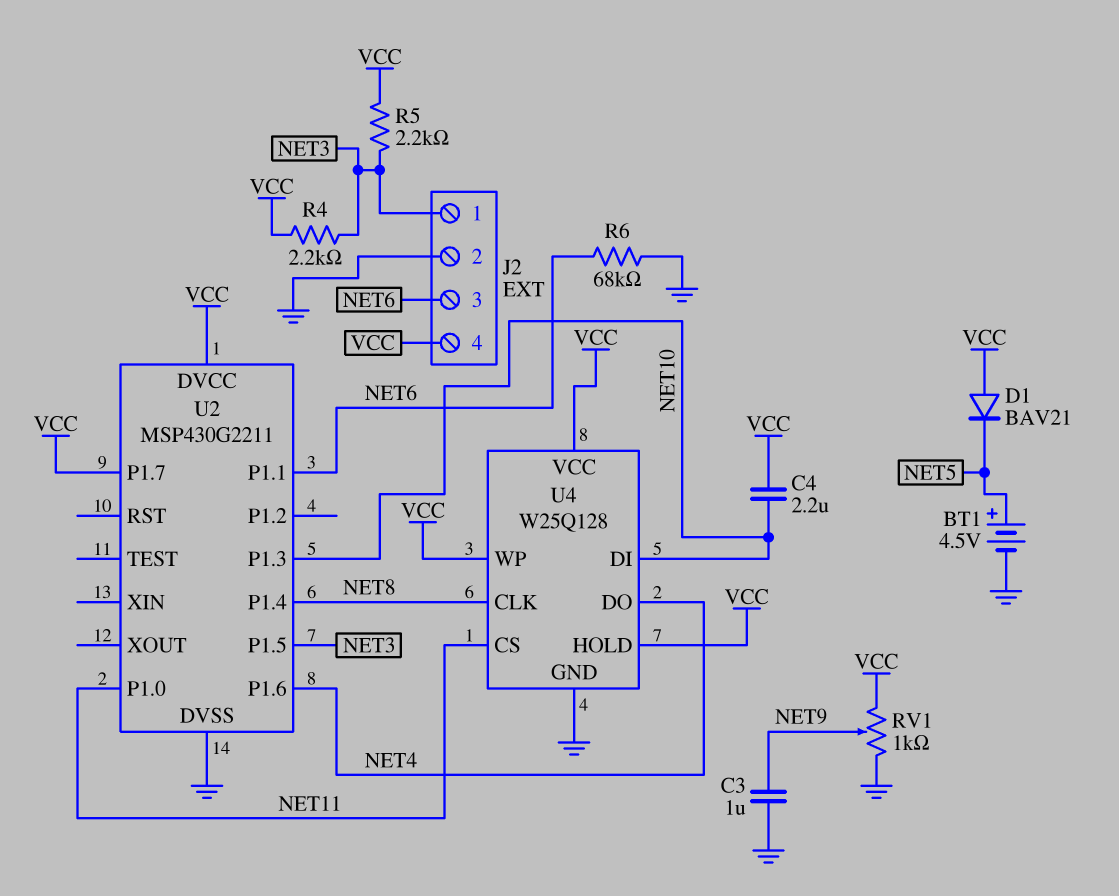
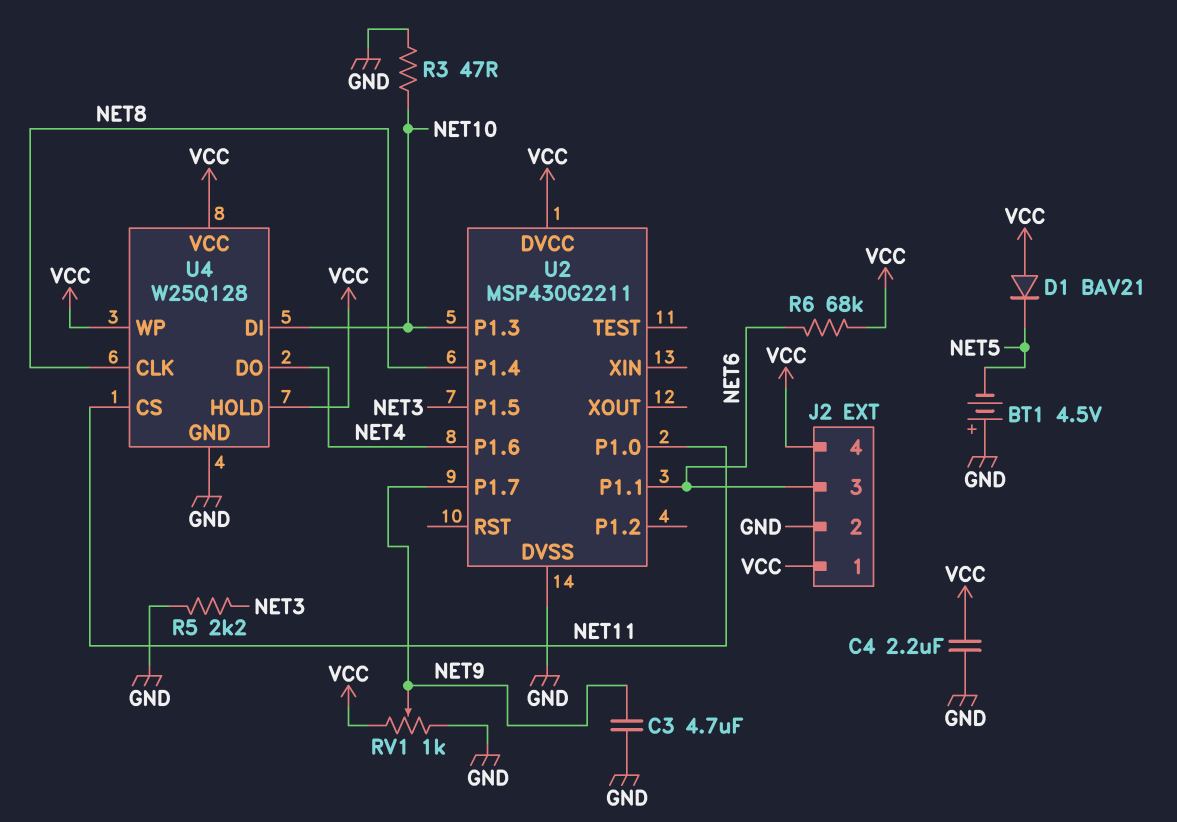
BT1: 4.5V (plus NET5, minus GND) -> 4.5V (plus GND, minus NET5)
C3: 1uF (GND, NET9) -> 4.7uF (GND, NET9)
C4: 2.2uF (NET10, VCC) -> 2.2uF (GND, VCC)
J2 pin 1: NET3 -> VCC
R3: none -> 47 (GND, NET10)
R4: 2.2k (NET3, VCC) -> none
R5: 2.2k (NET3, VCC) -> 2.2k (GND, NET3)
R6: 68k (GND, NET6) -> 68k (NET6, VCC)
U2 pin P1.7: VCC -> NET9

